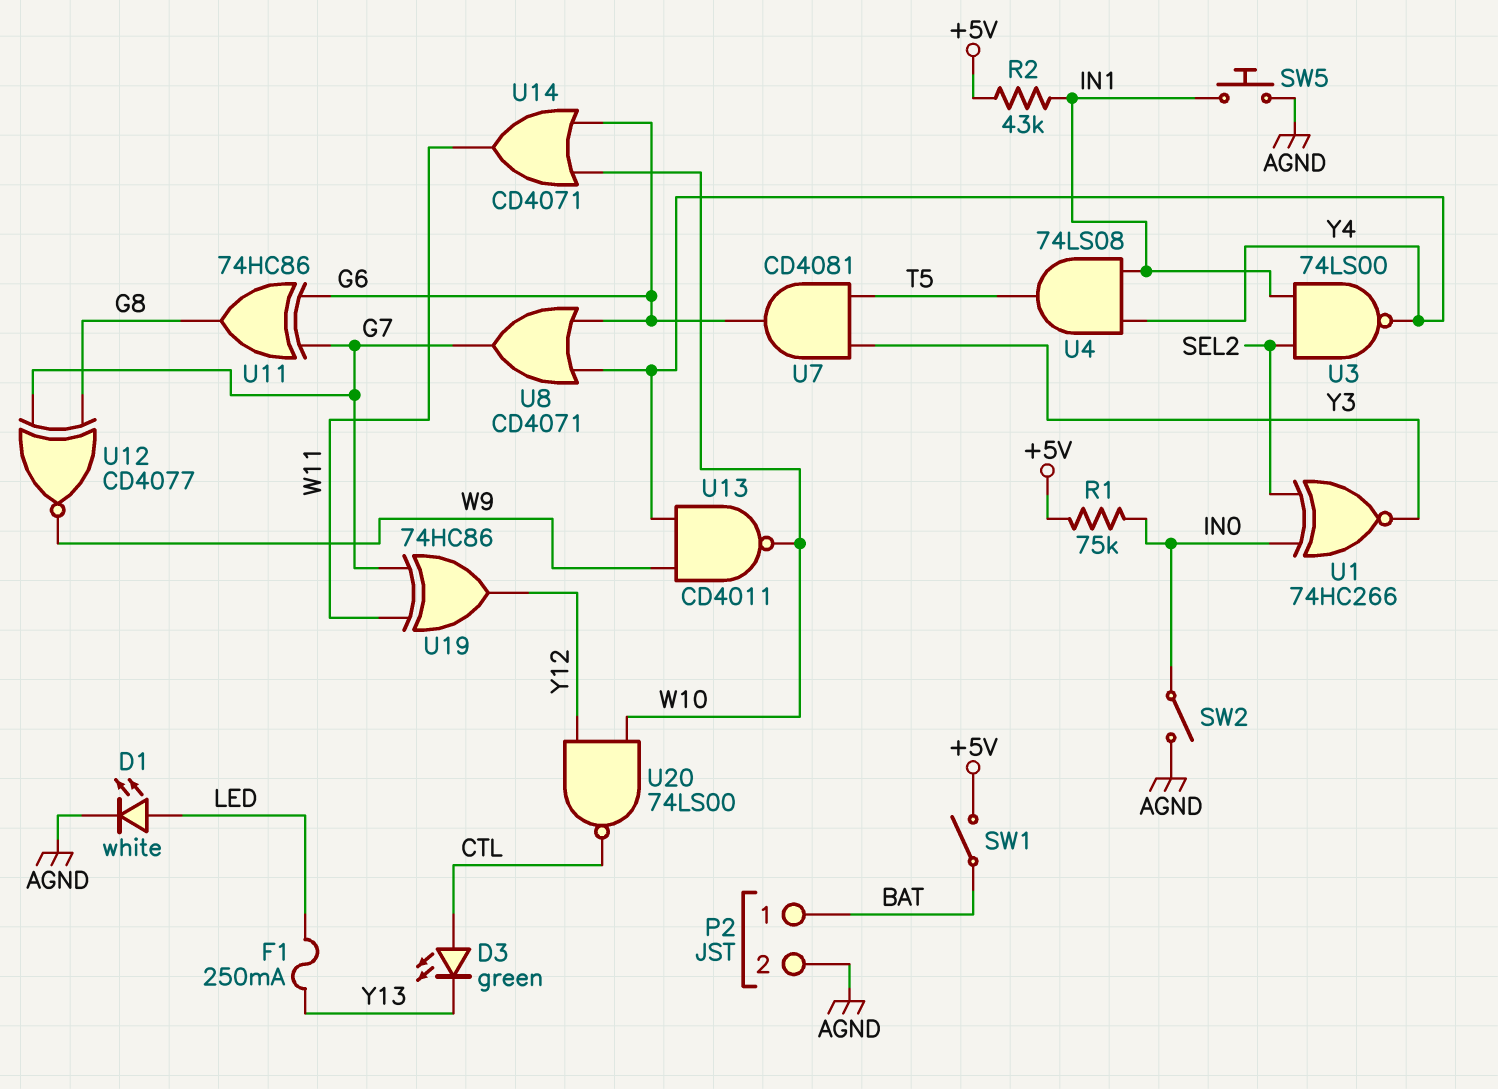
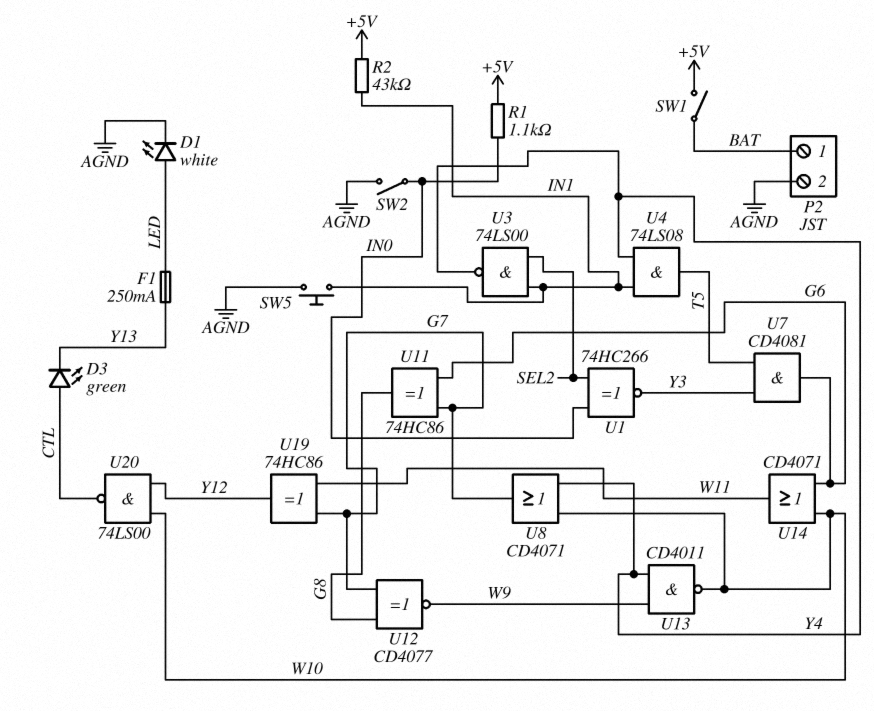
R1: 75k (+5V, IN0) -> 1.1k (+5V, IN0)
U8: OR CD4071 (in G6, in Y4, out G7) -> OR CD4071 (in W10, in Y4, out G7)

